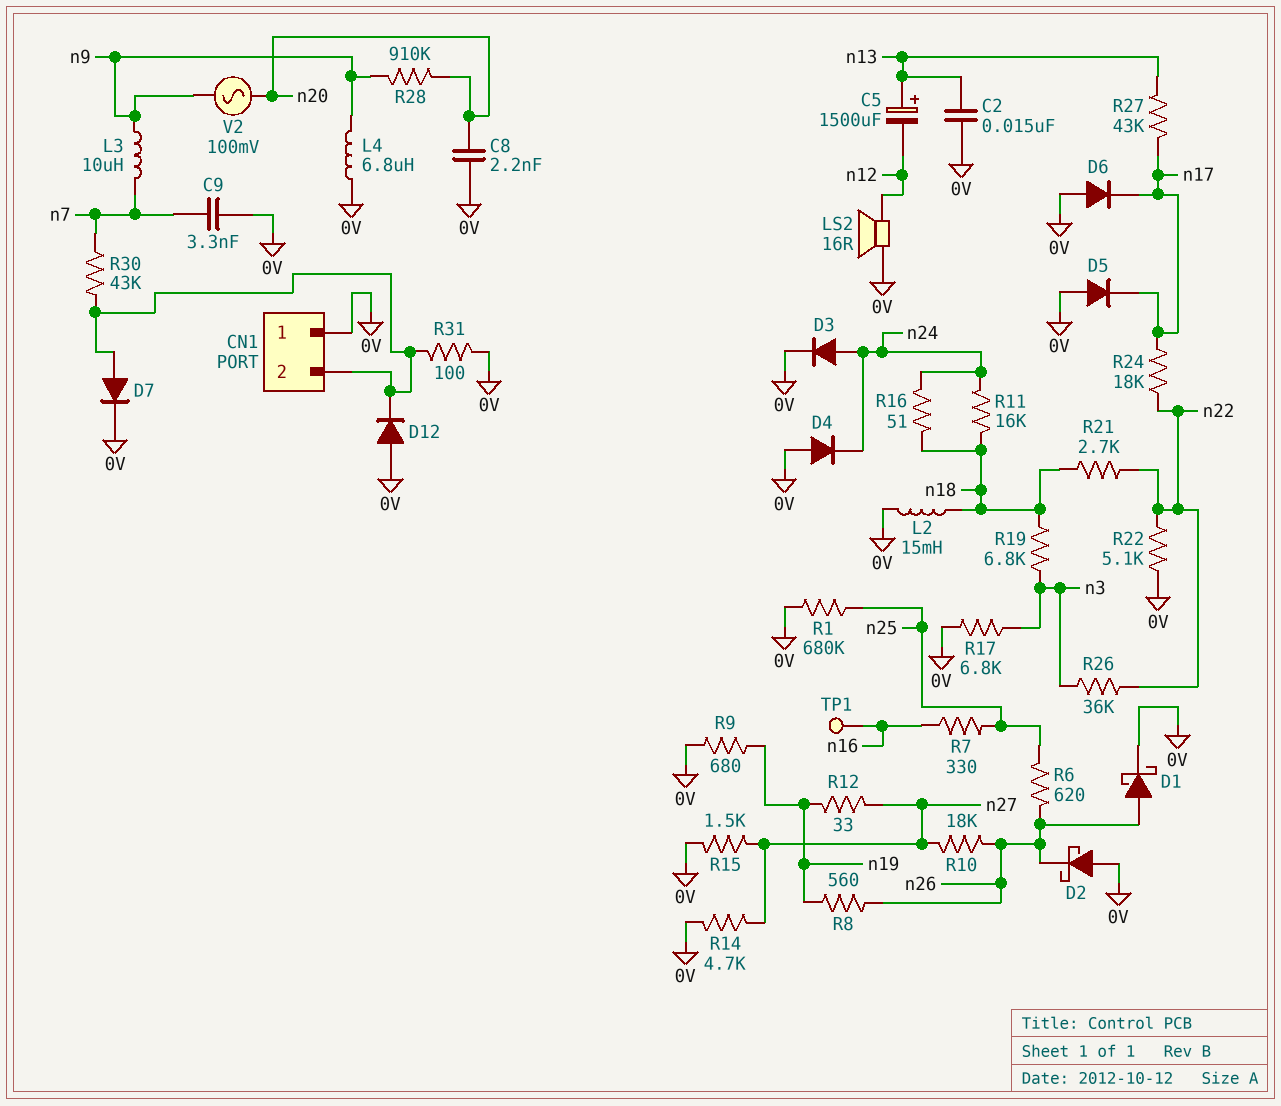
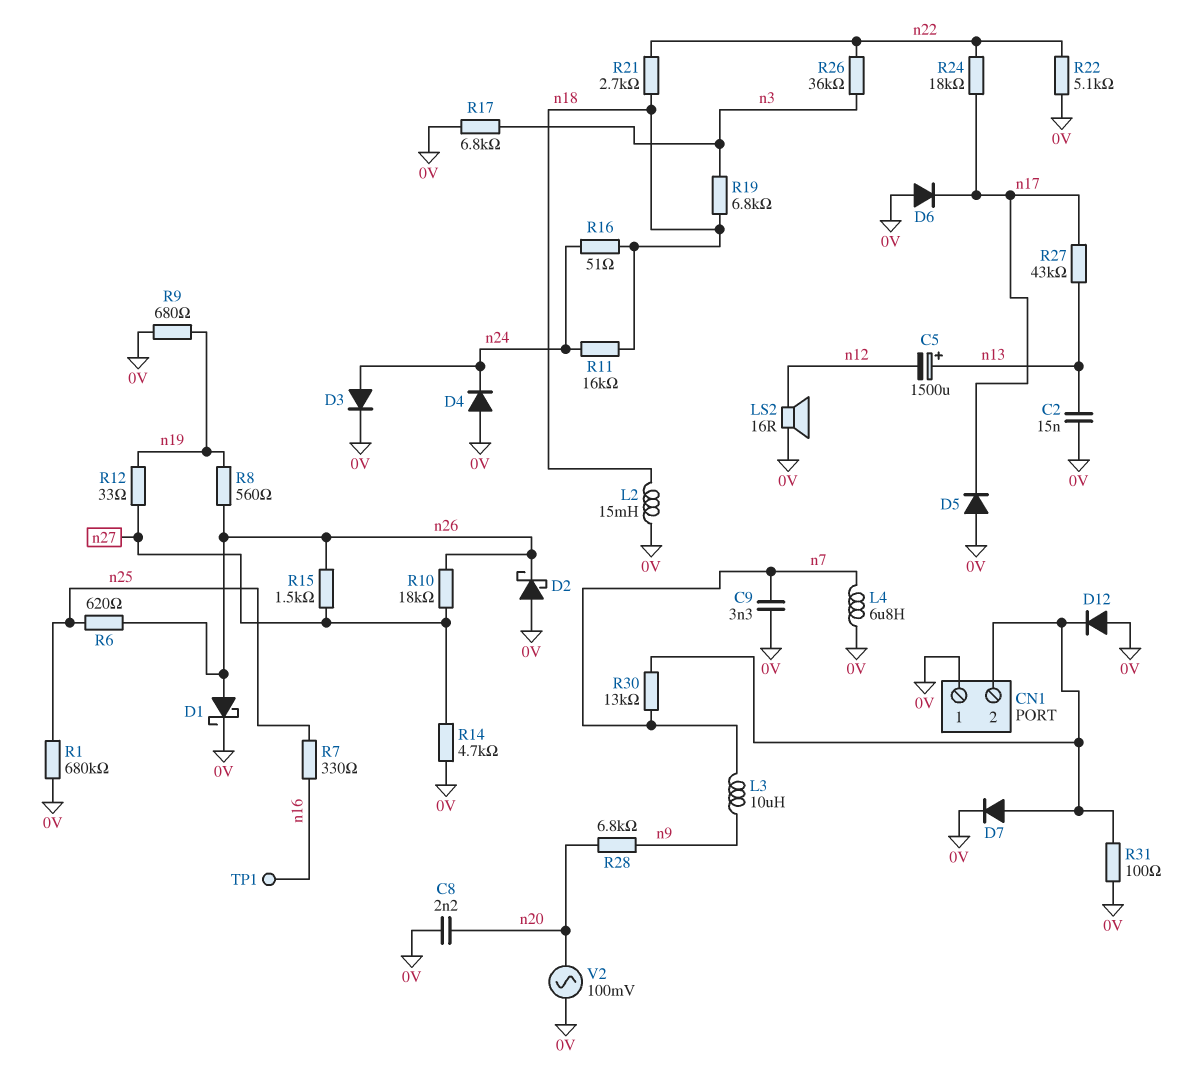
L4: 6.8uH (0V, n9) -> 6.8uH (0V, n7)
R15: 1.5k (0V, n27) -> 1.5k (n26, n27)
R28: 910k (n9, n20) -> 6.8k (n9, n20)
R30: 43k (CN1/2, n7) -> 13k (CN1/2, n7)
V2: AC 100mV (n9, n20) -> AC 100mV (0V, n20)

